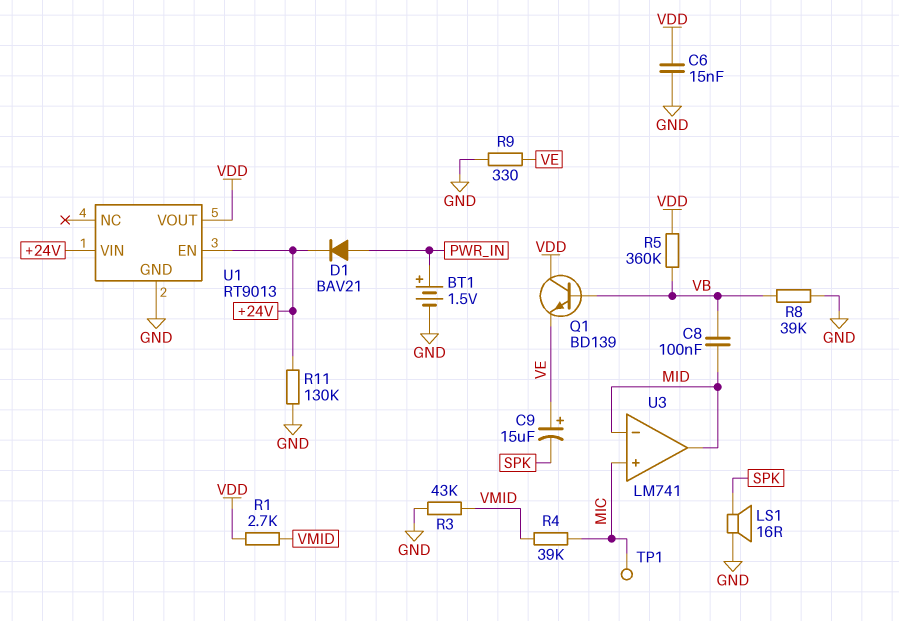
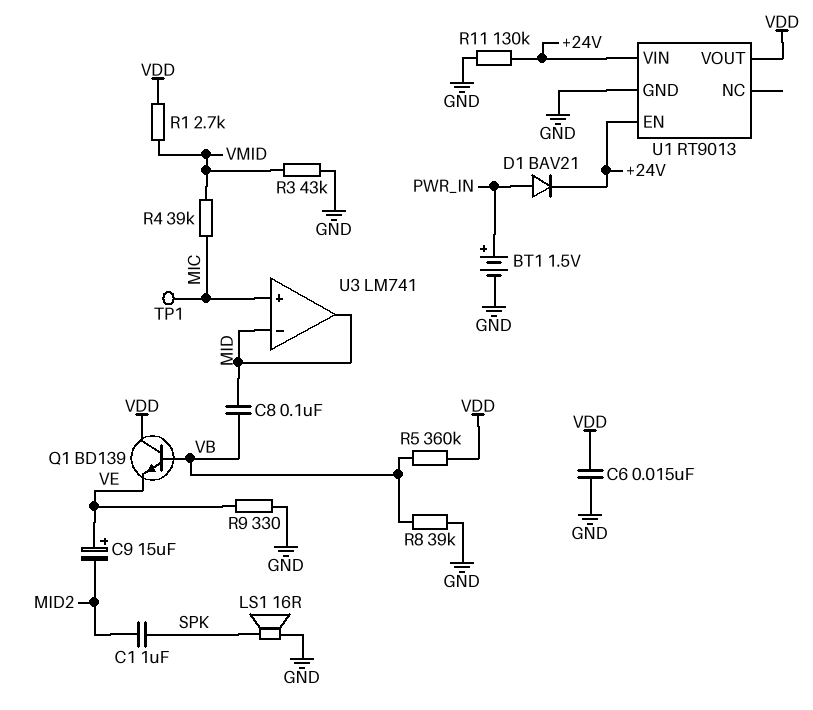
C1: none -> 1uF (MID2, SPK)
C9: 15uF (plus VE, minus SPK) -> 15uF (plus VE, minus MID2)

